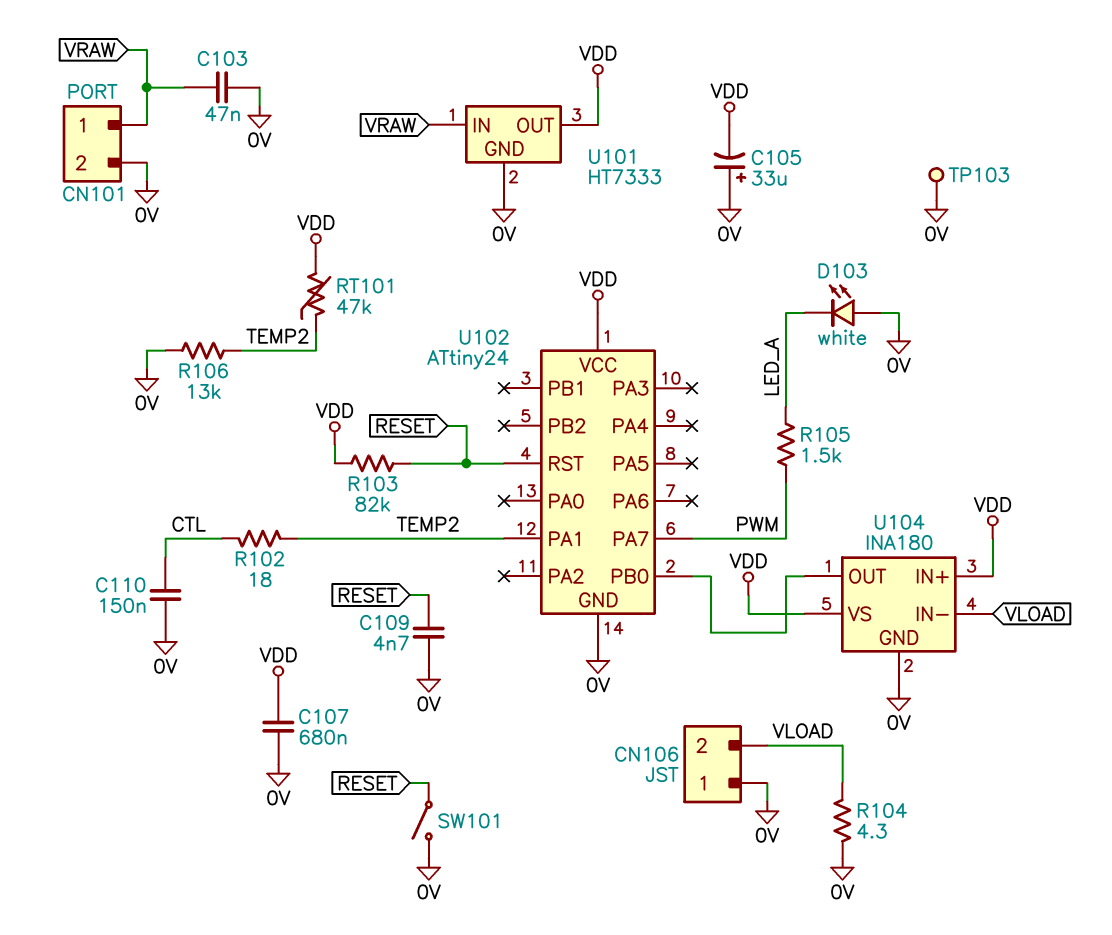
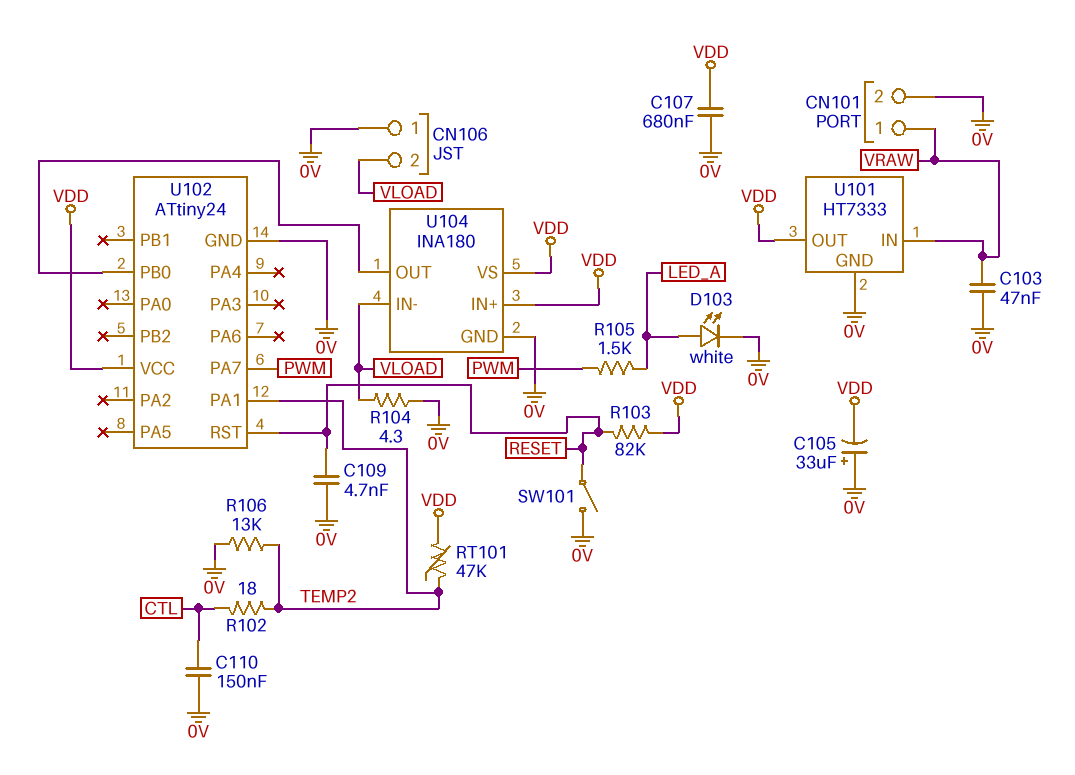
D103: LED white (A 0V, K LED_A) -> LED white (A LED_A, K 0V)
TP103: test point (0V) -> none

